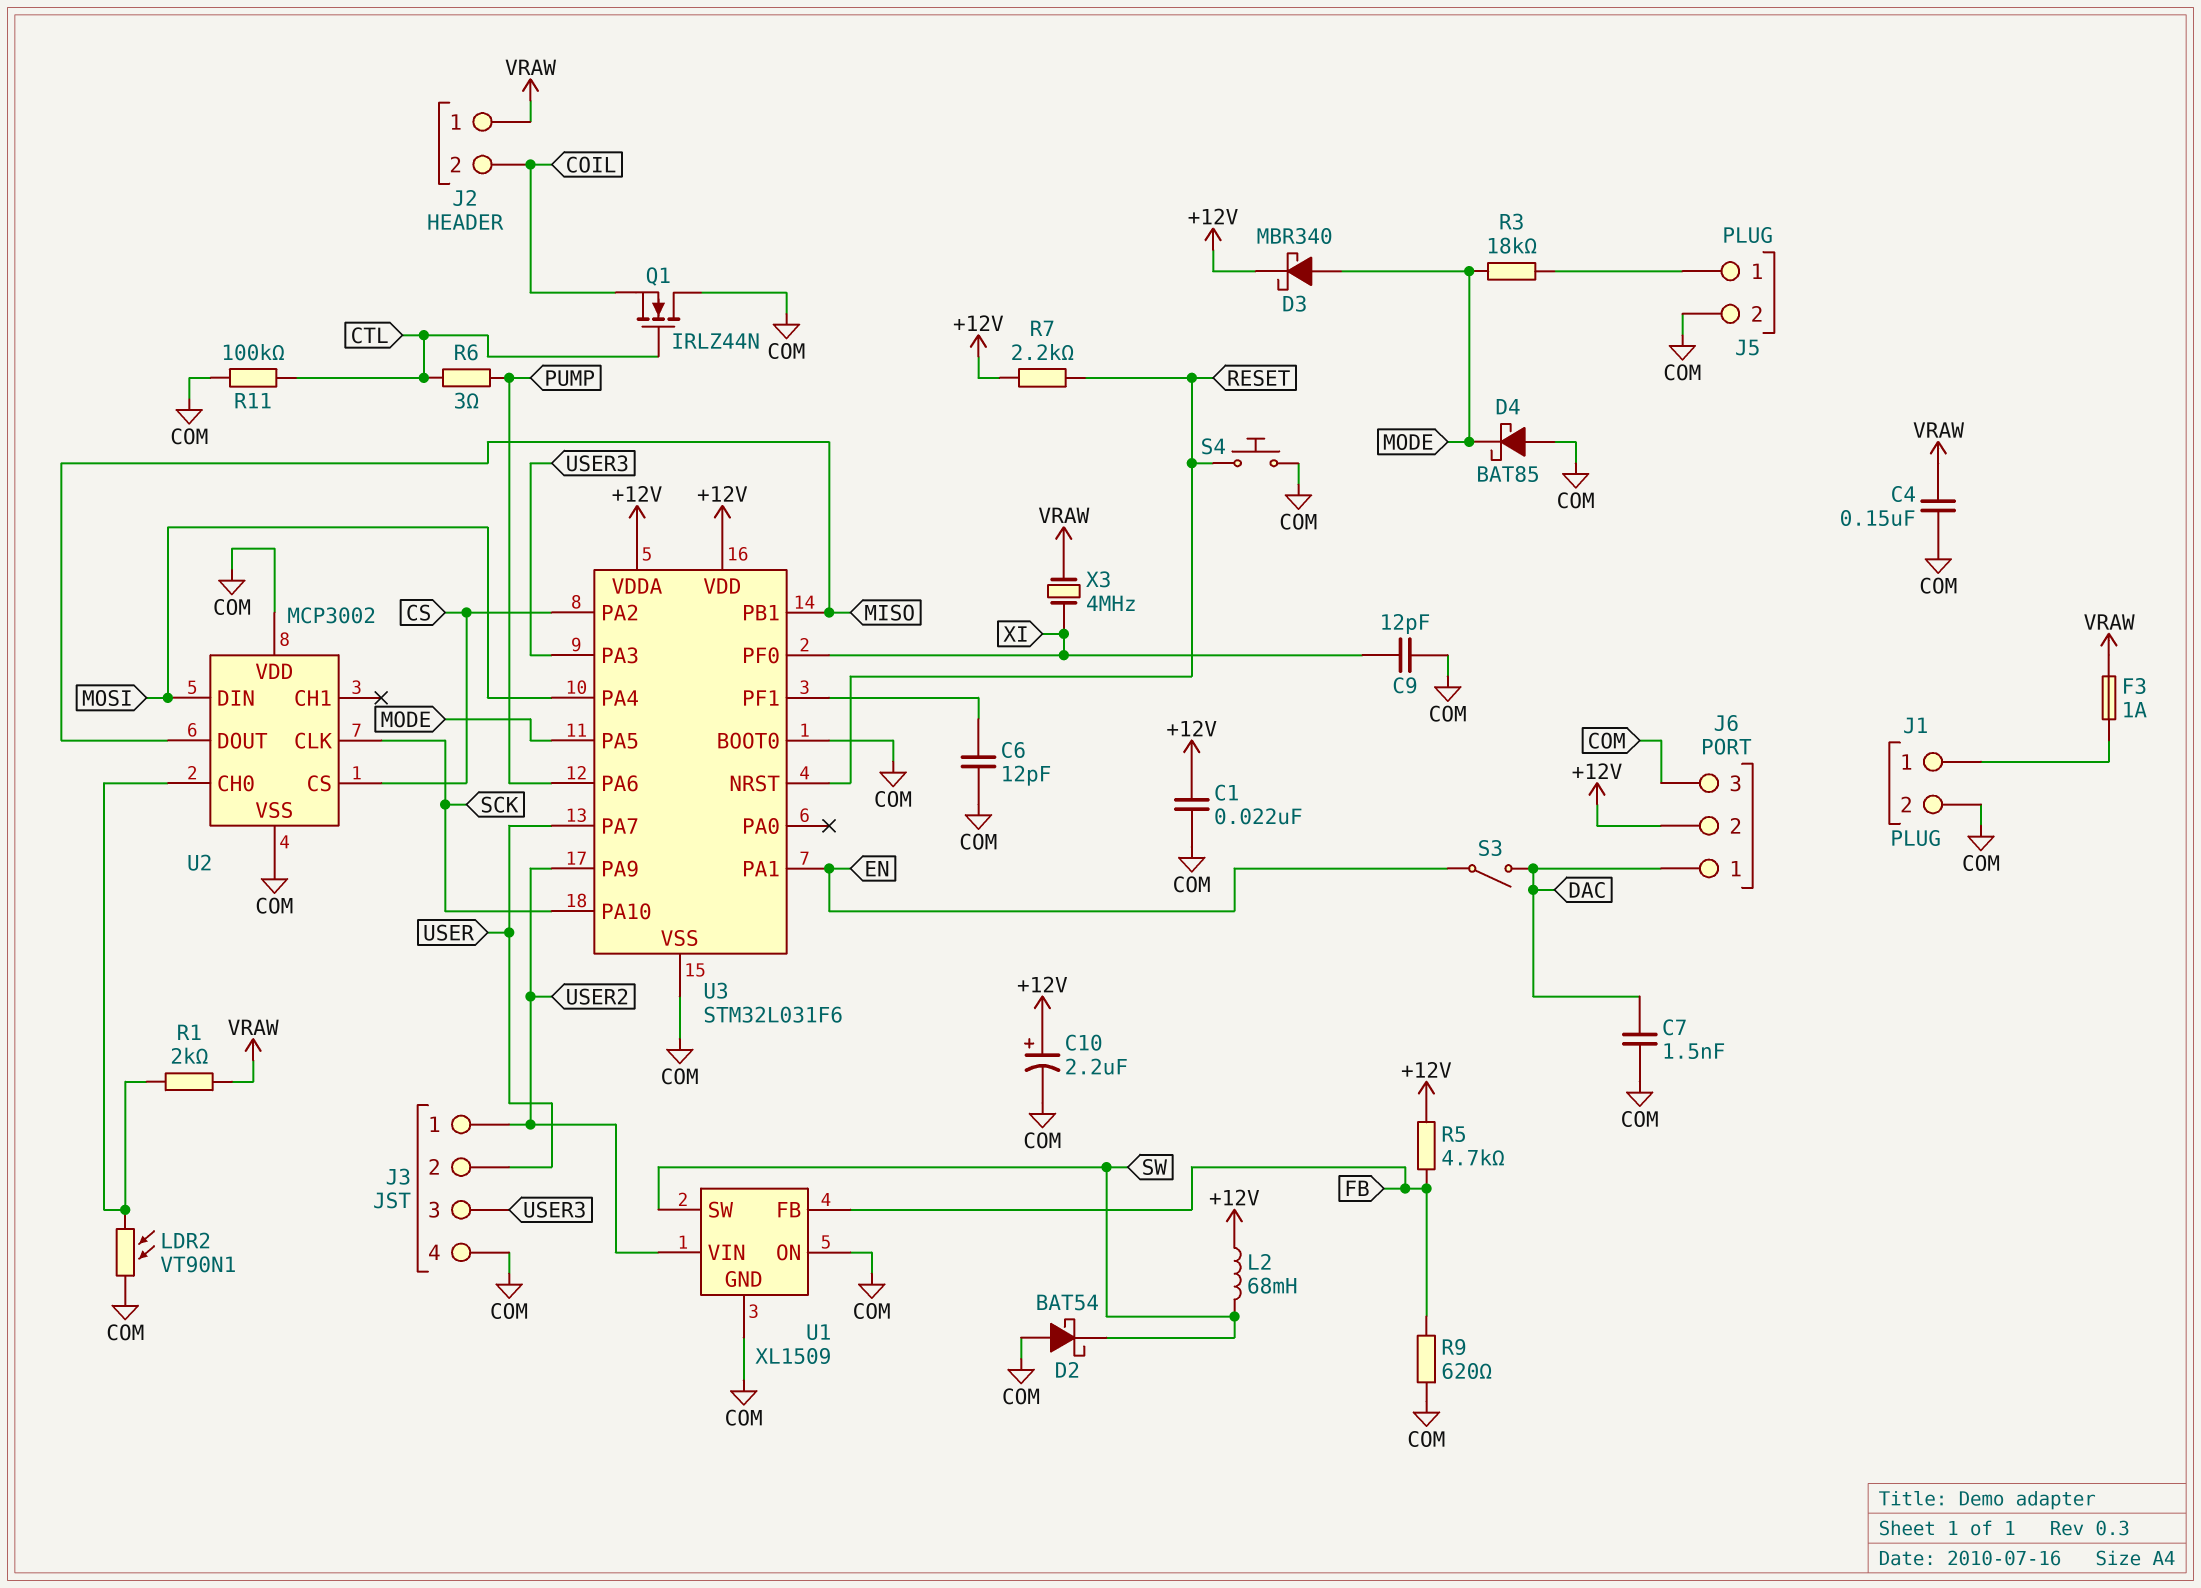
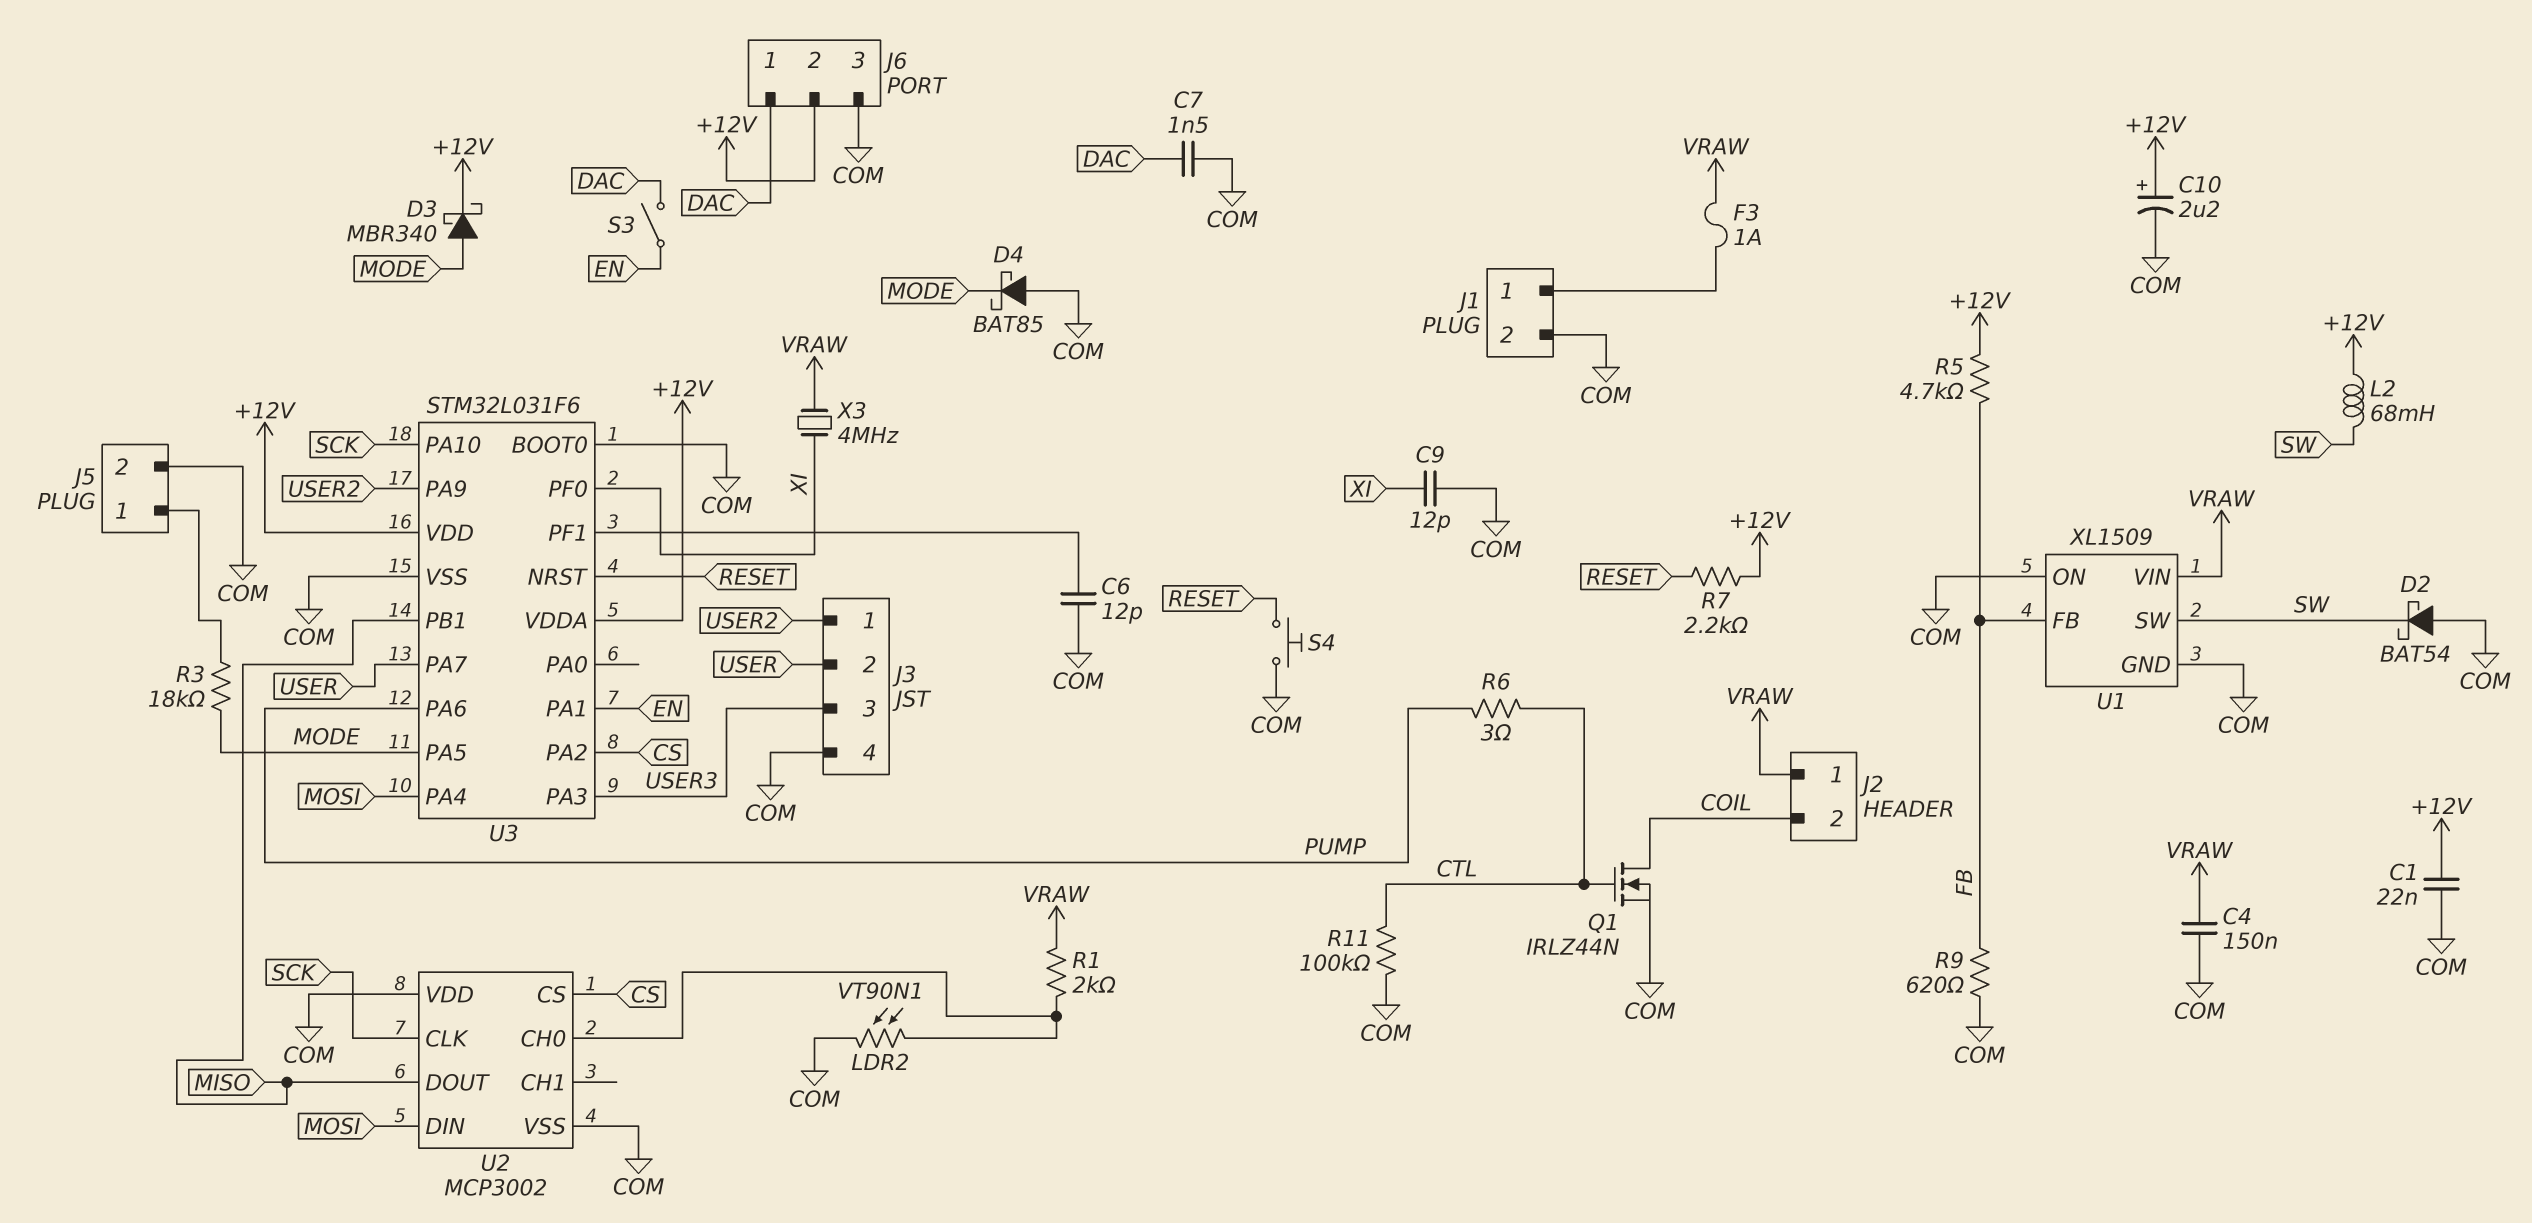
Q1: NMOS IRLZ44N (G CTL, D COM, S COIL) -> NMOS IRLZ44N (G CTL, D COIL, S COM)
U1 pin VIN: USER2 -> VRAW

